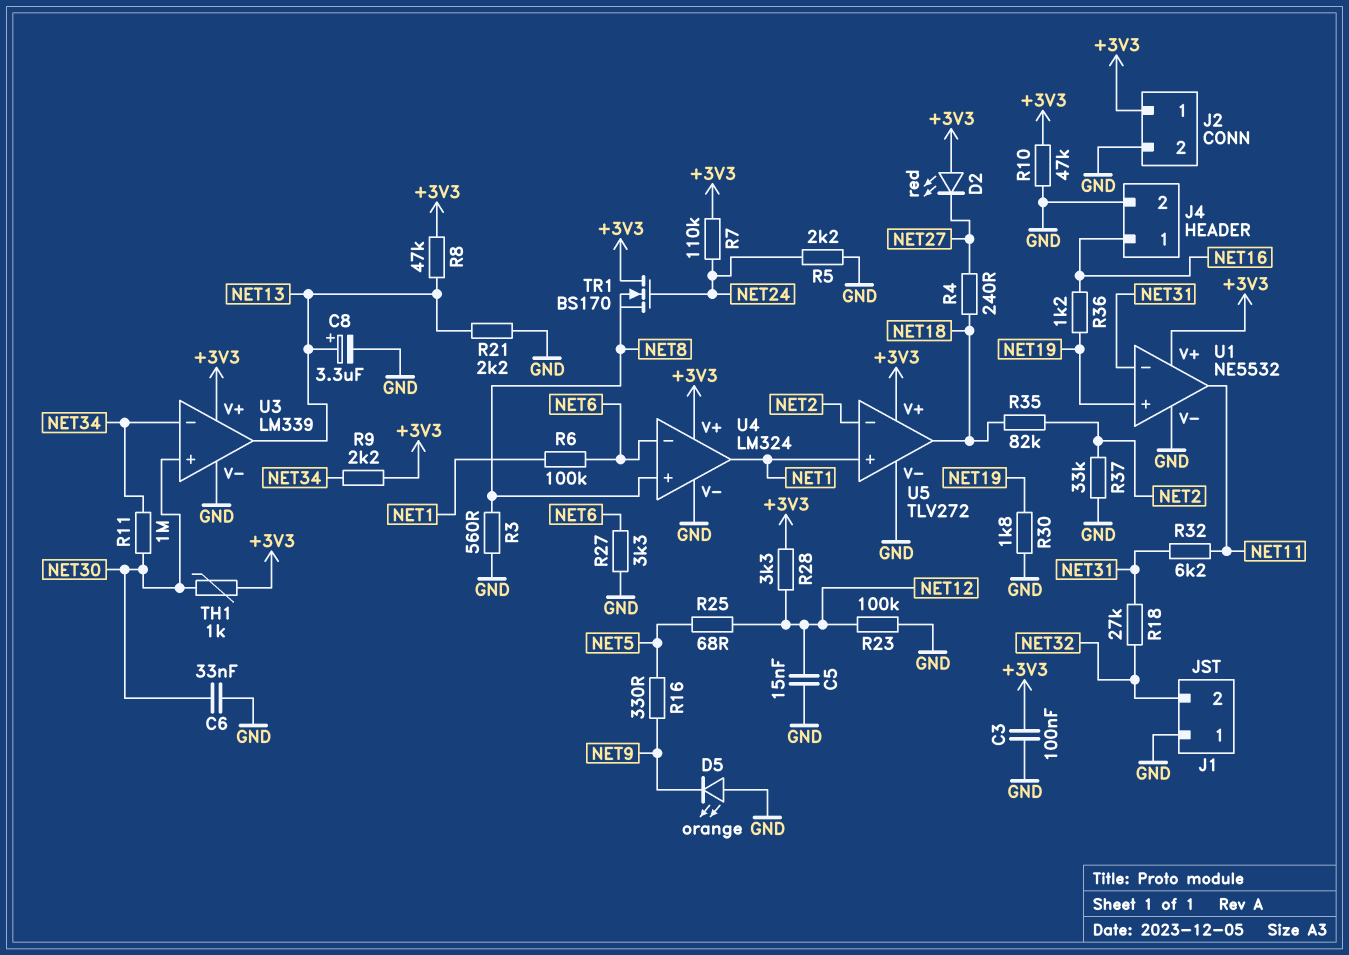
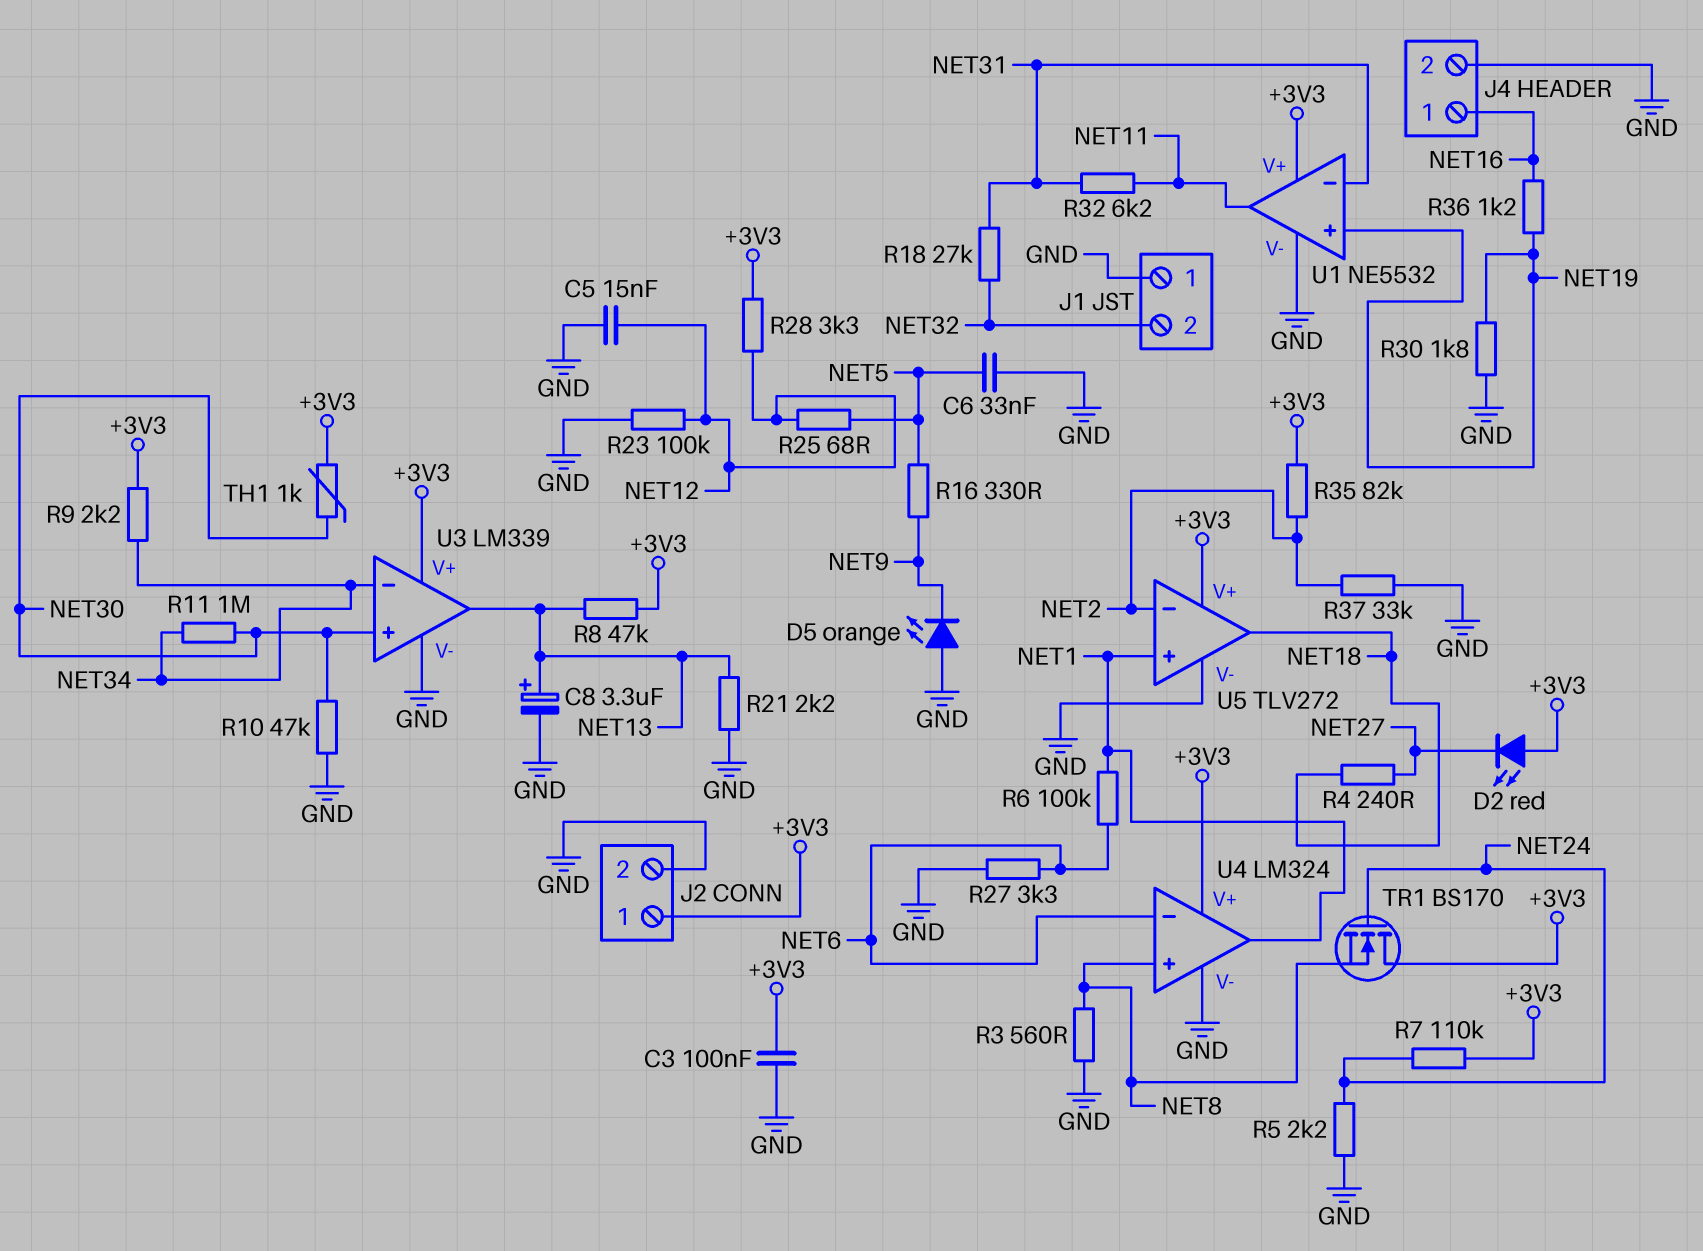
C6: 33nF (GND, NET30) -> 33nF (GND, NET5)
R10: 47k (+3V3, GND) -> 47k (GND, NET30)
R35: 82k (NET2, NET18) -> 82k (+3V3, NET2)

